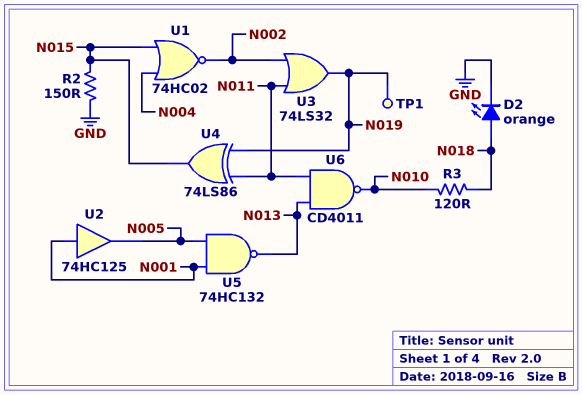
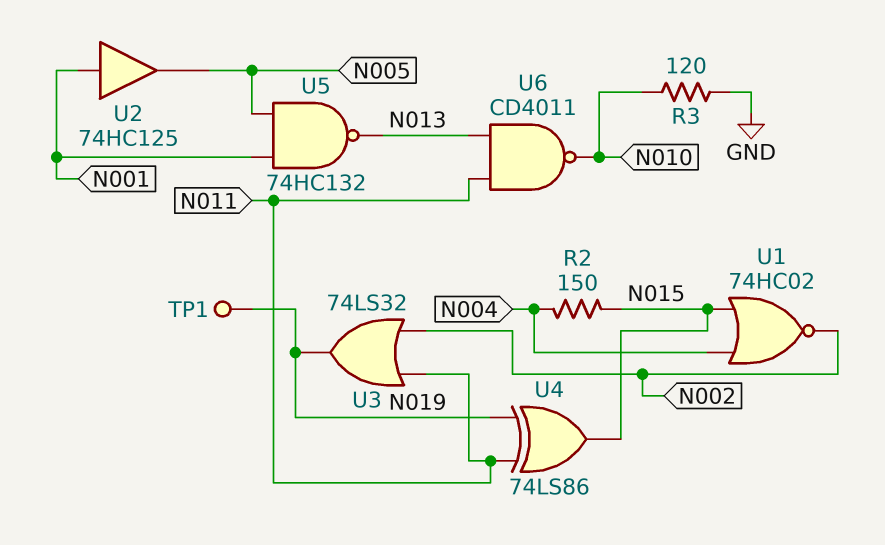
D2: LED orange (A N018, K GND) -> none
R2: 150 (GND, N015) -> 150 (N004, N015)
R3: 120 (N010, N018) -> 120 (GND, N010)

